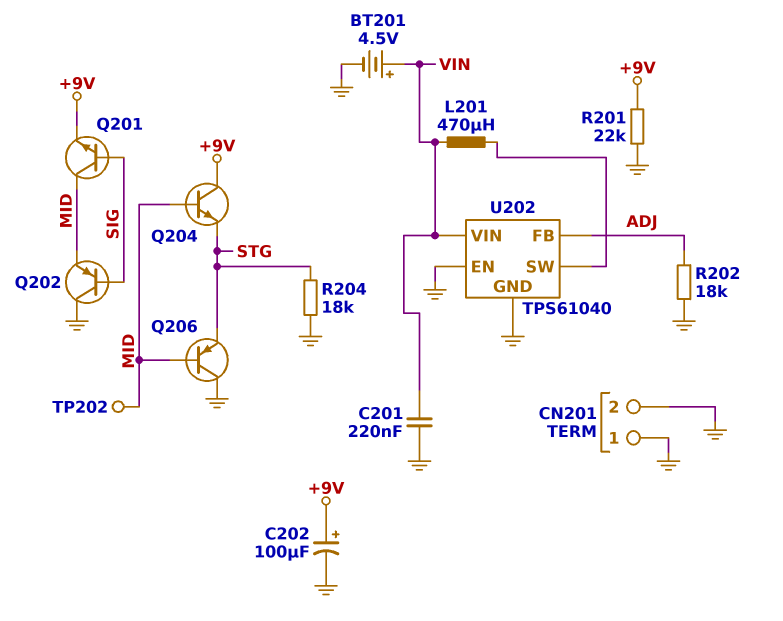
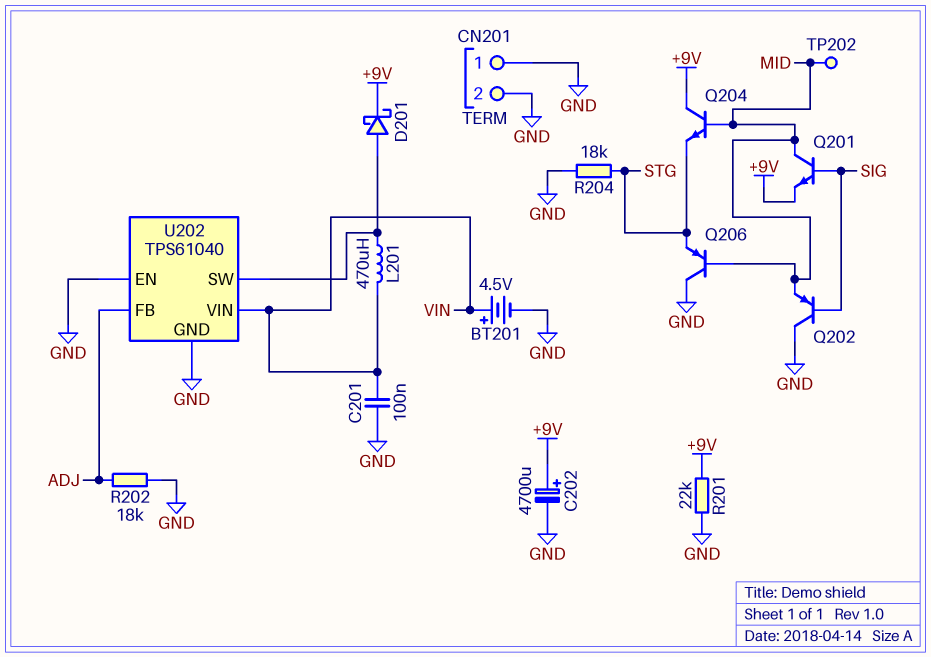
C201: 220nF (GND, VIN) -> 100nF (GND, VIN)
C202: 100uF (plus +9V, minus GND) -> 4700uF (plus +9V, minus GND)
D201: none -> schottky (A U202/SW, K +9V)

